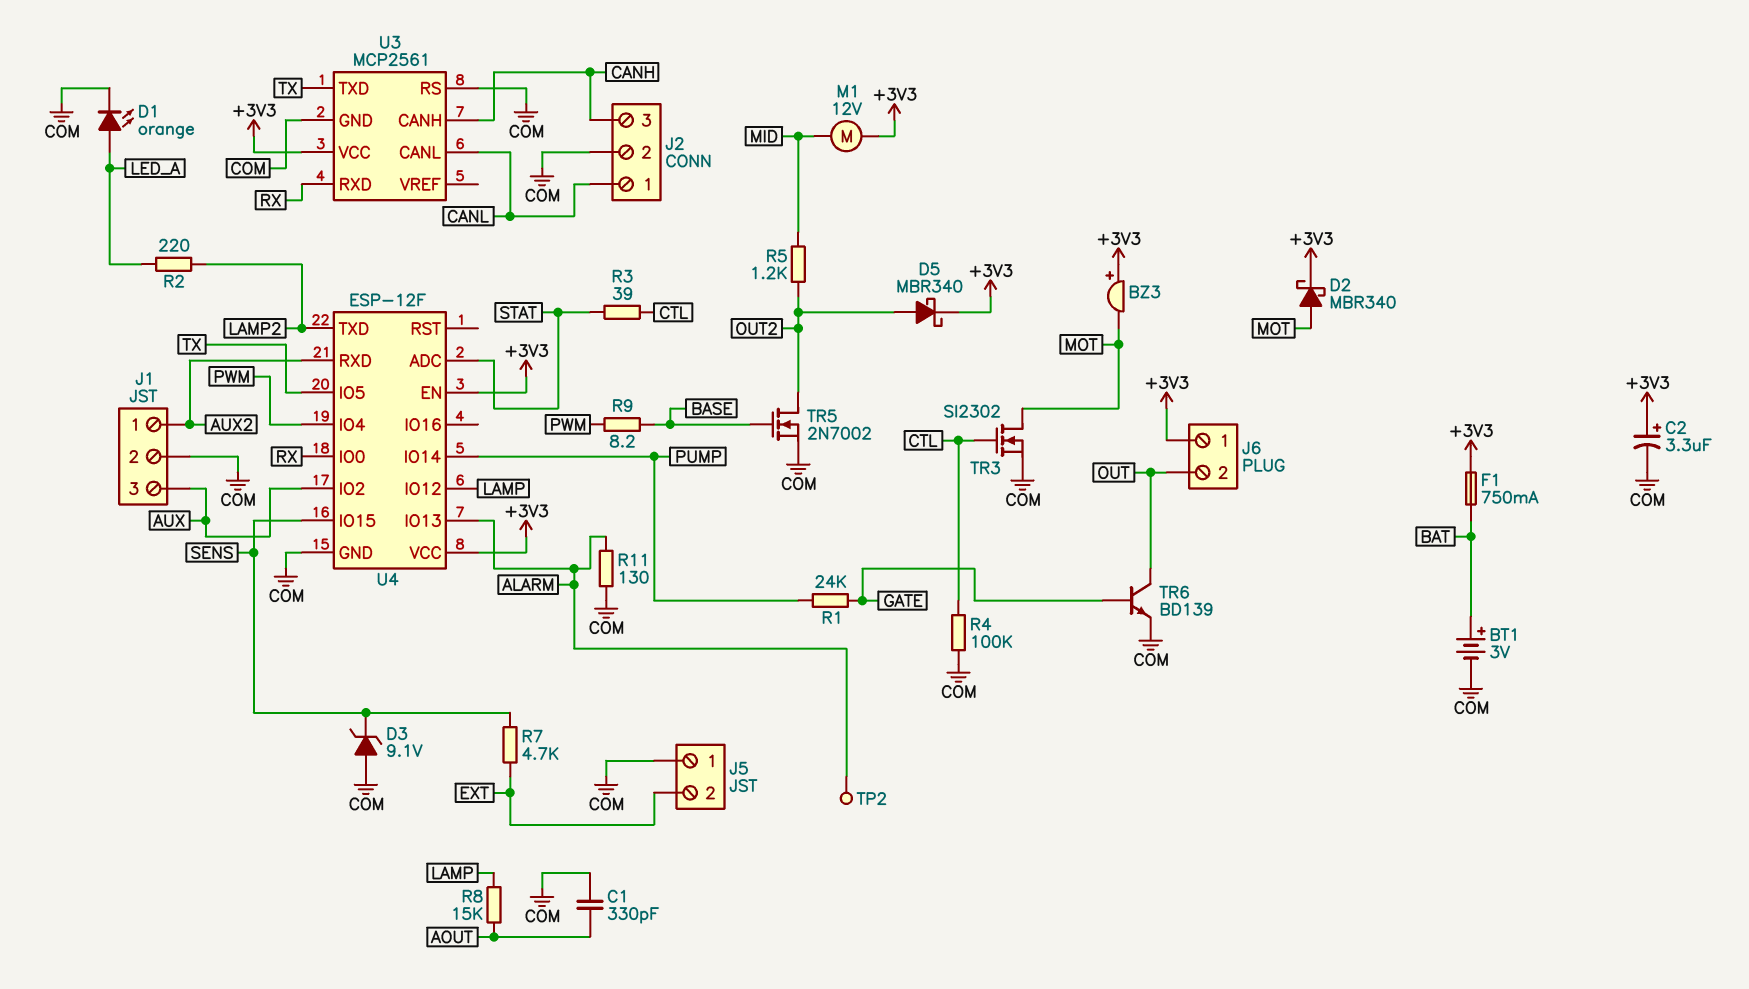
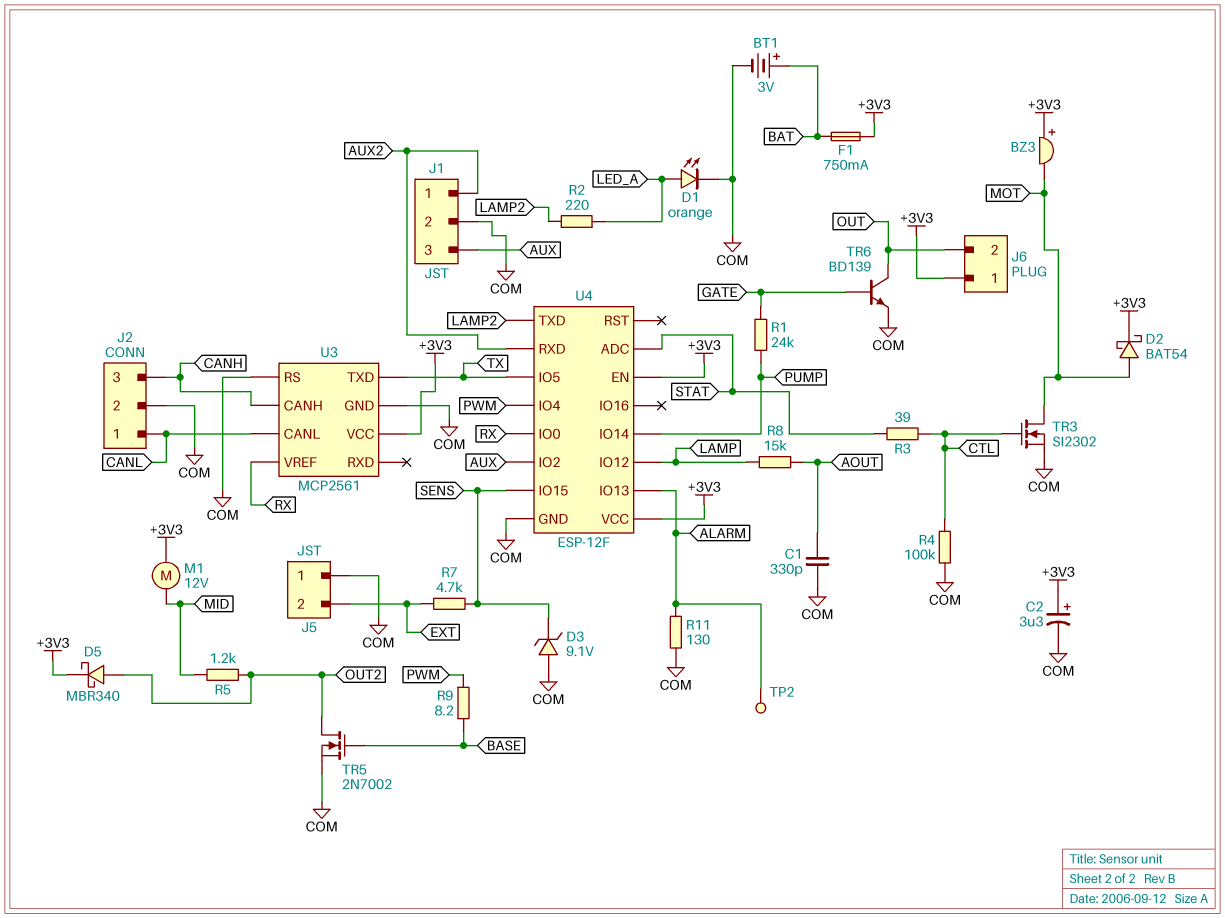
D2: schottky MBR340 (A MOT, K +3V3) -> schottky BAT54 (A MOT, K +3V3)
U3 pin RXD: RX -> none
U3 pin VREF: none -> RX

